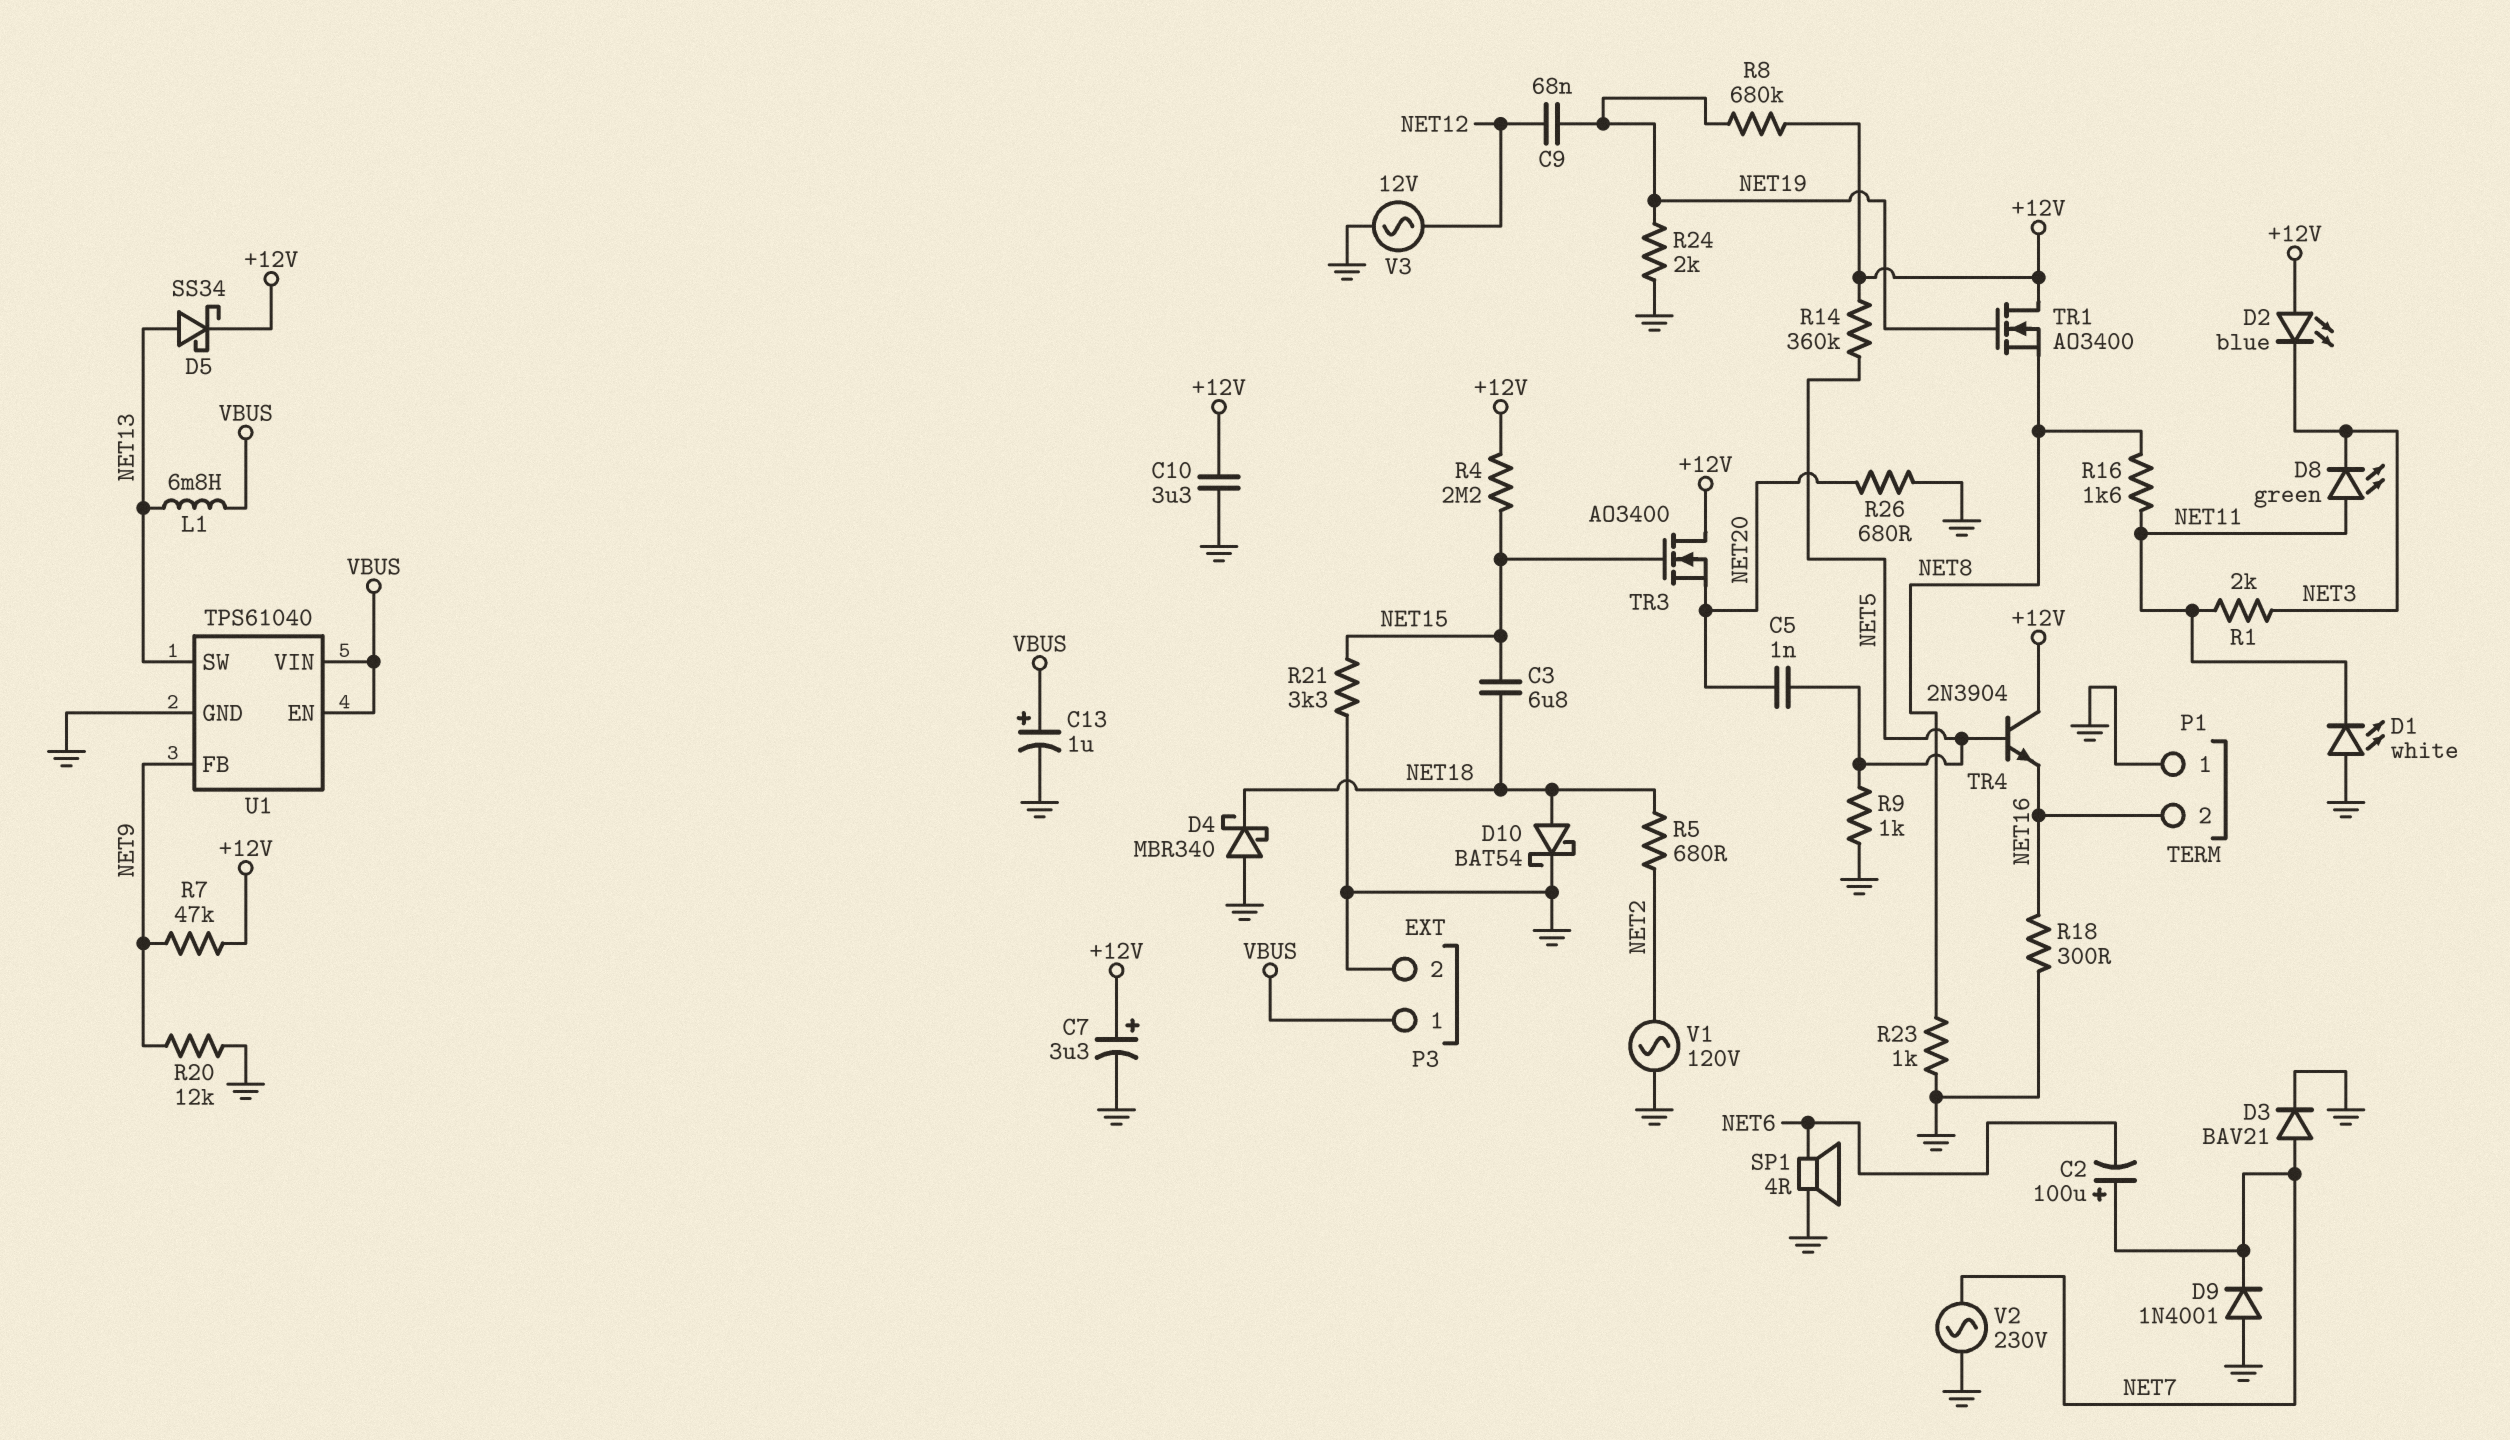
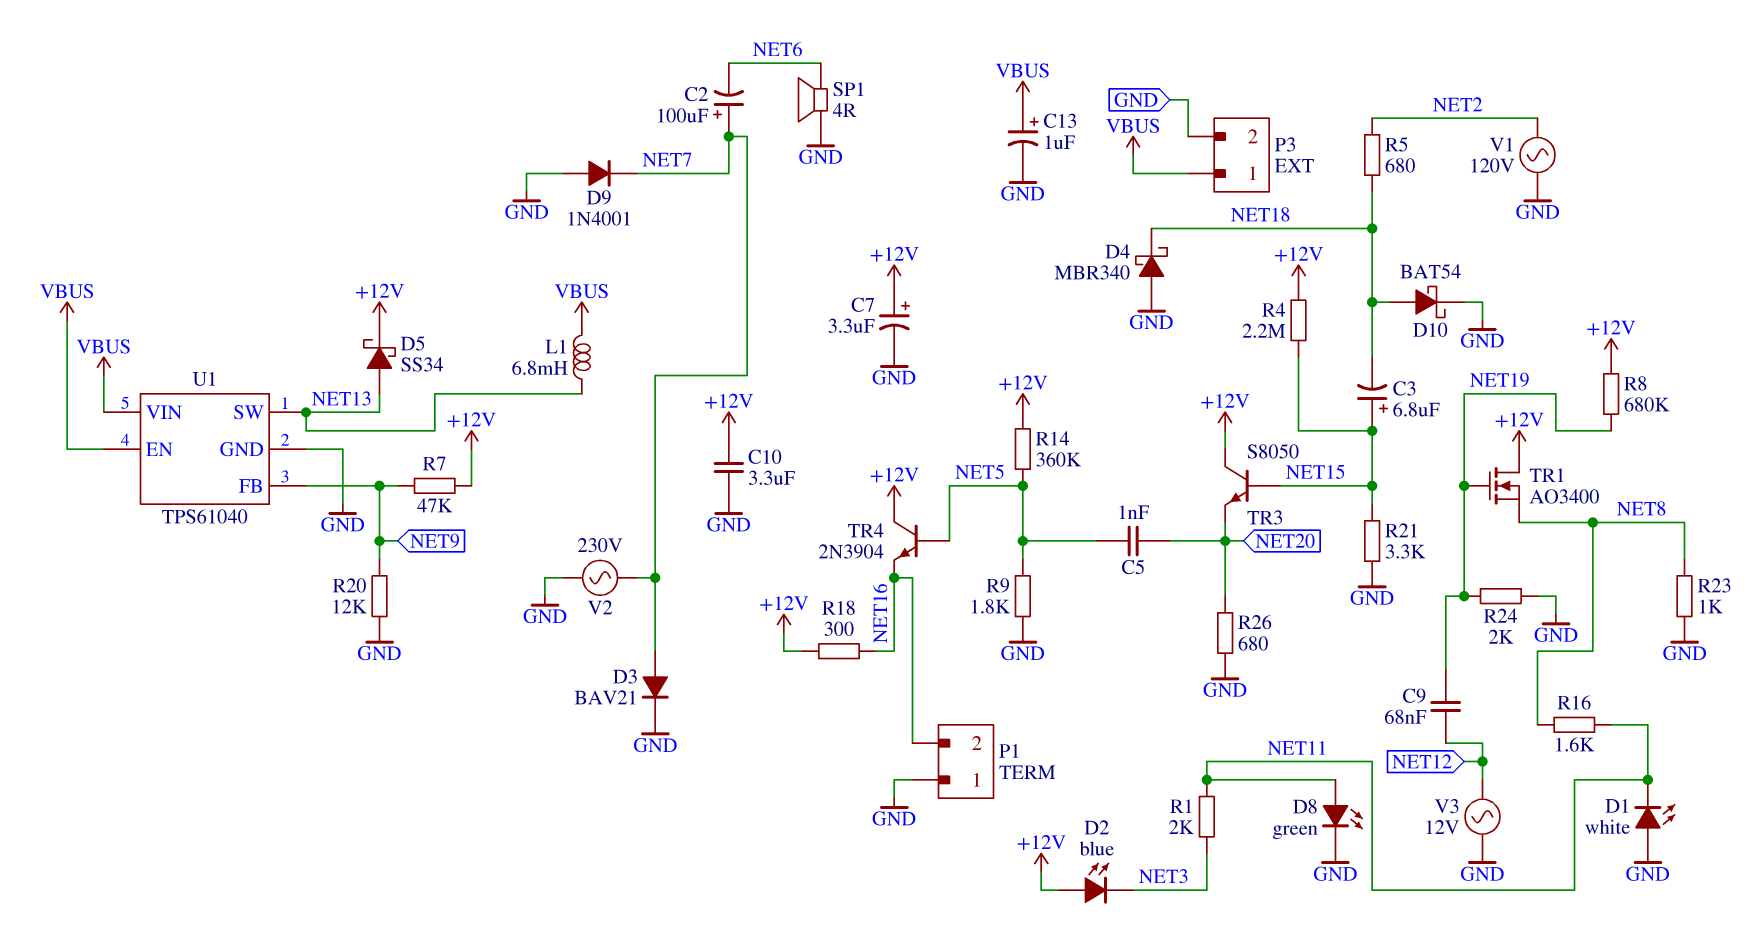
C3: 6.8uF (NET15, NET18) -> 6.8uF (plus NET15, minus NET18)
D8: LED green (A NET11, K NET3) -> LED green (A NET11, K GND)
R9: 1k (GND, NET5) -> 1.8k (GND, NET5)
R18: 300 (GND, NET16) -> 300 (+12V, NET16)
TR3: NMOS AO3400 (G NET15, D +12V, S NET20) -> NPN S8050 (B NET15, C +12V, E NET20)

